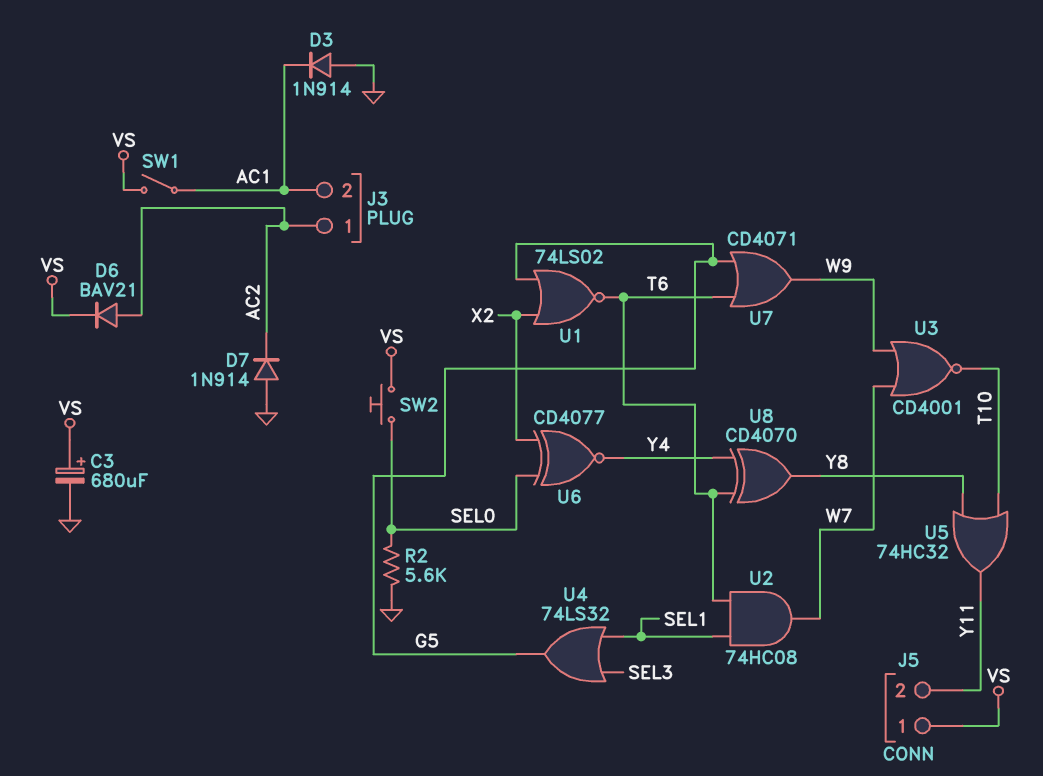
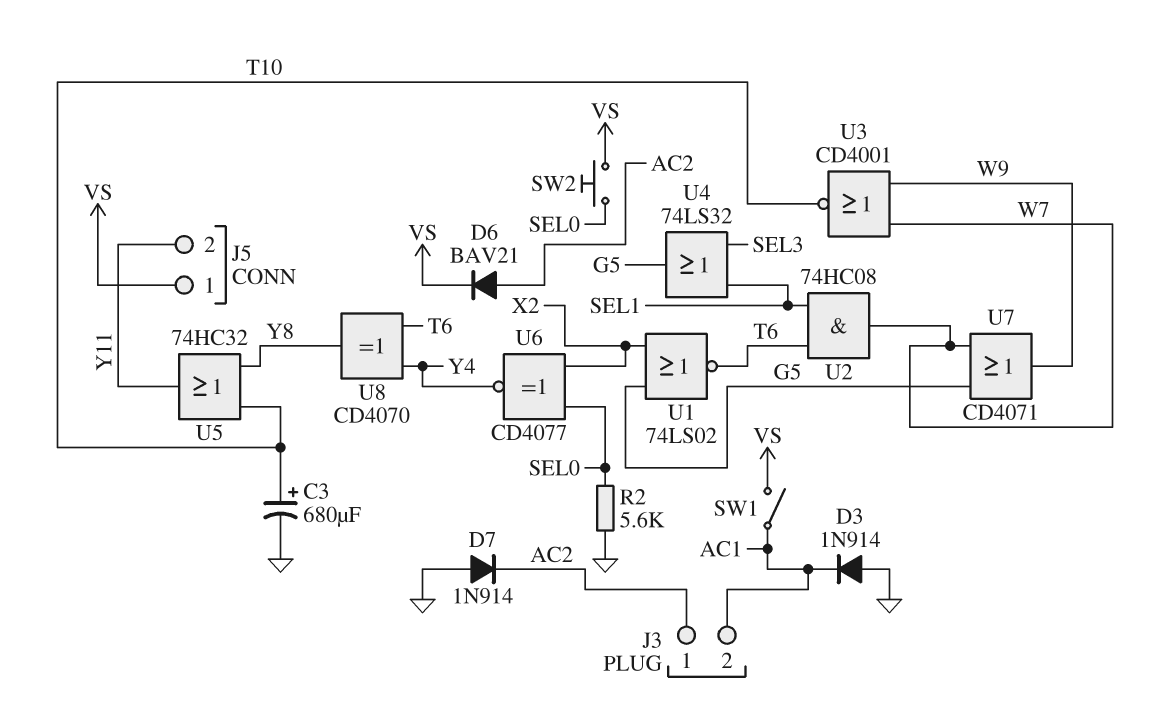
C3: 680uF (plus VS, minus GND) -> 680uF (plus T10, minus GND)
U7: OR CD4071 (in G5, in T6, out W9) -> OR CD4071 (in G5, in W7, out W9)

